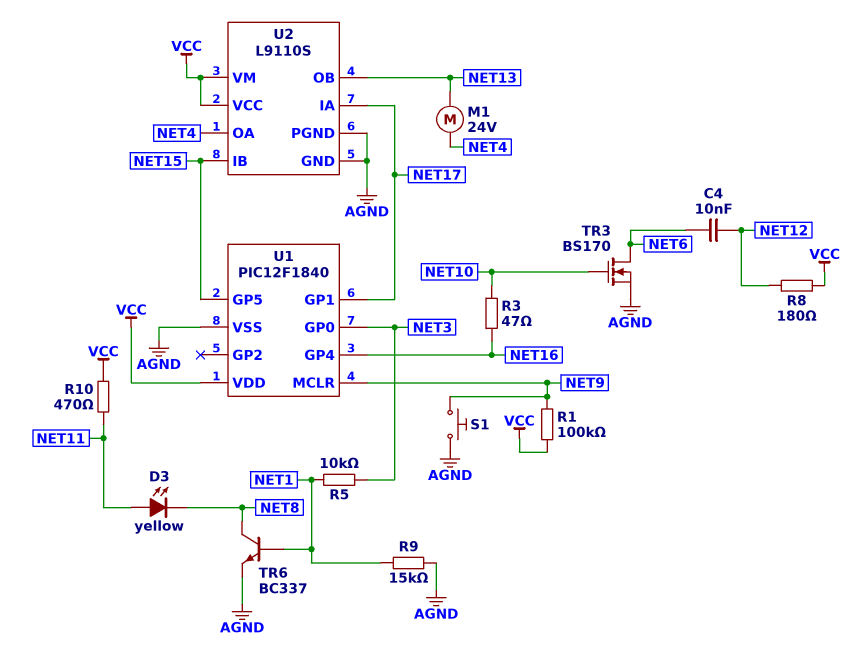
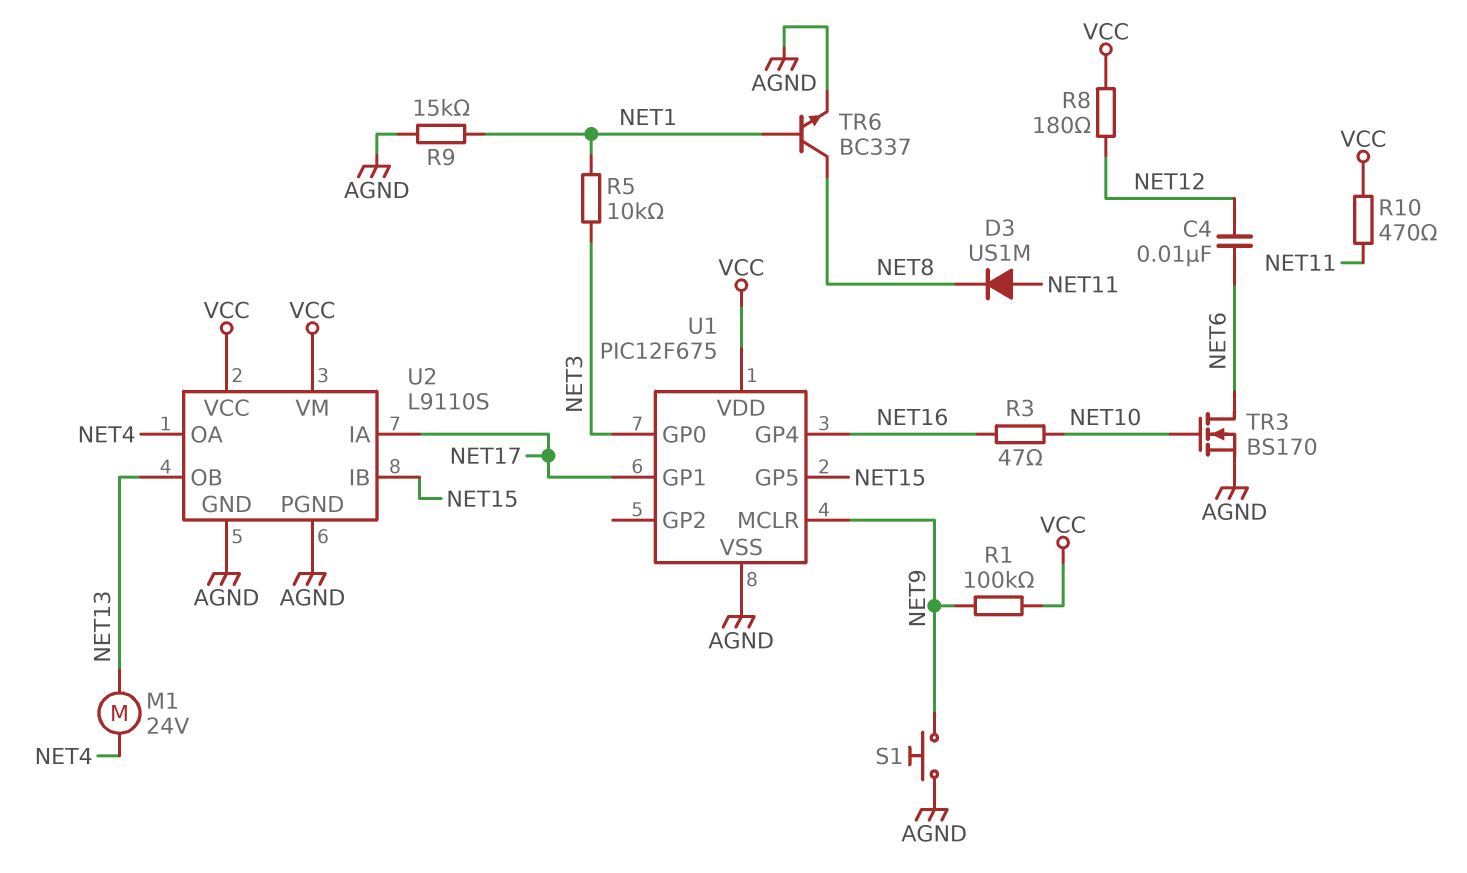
D3: LED yellow (A NET11, K NET8) -> diode US1M (A NET11, K NET8)
U1: PIC12F1840 -> PIC12F675

